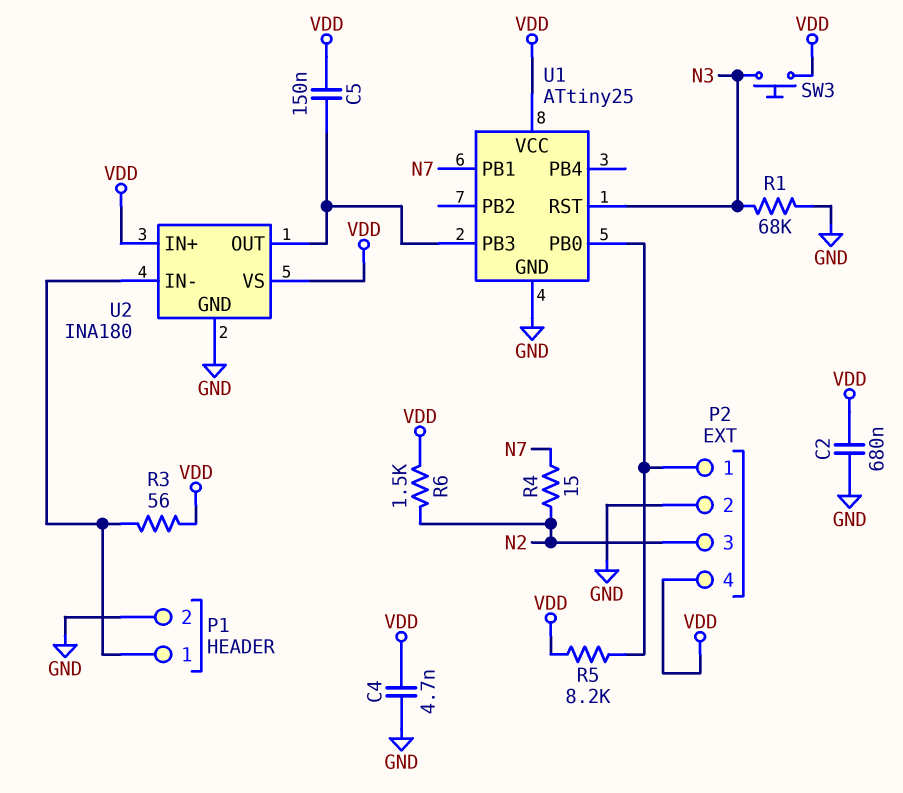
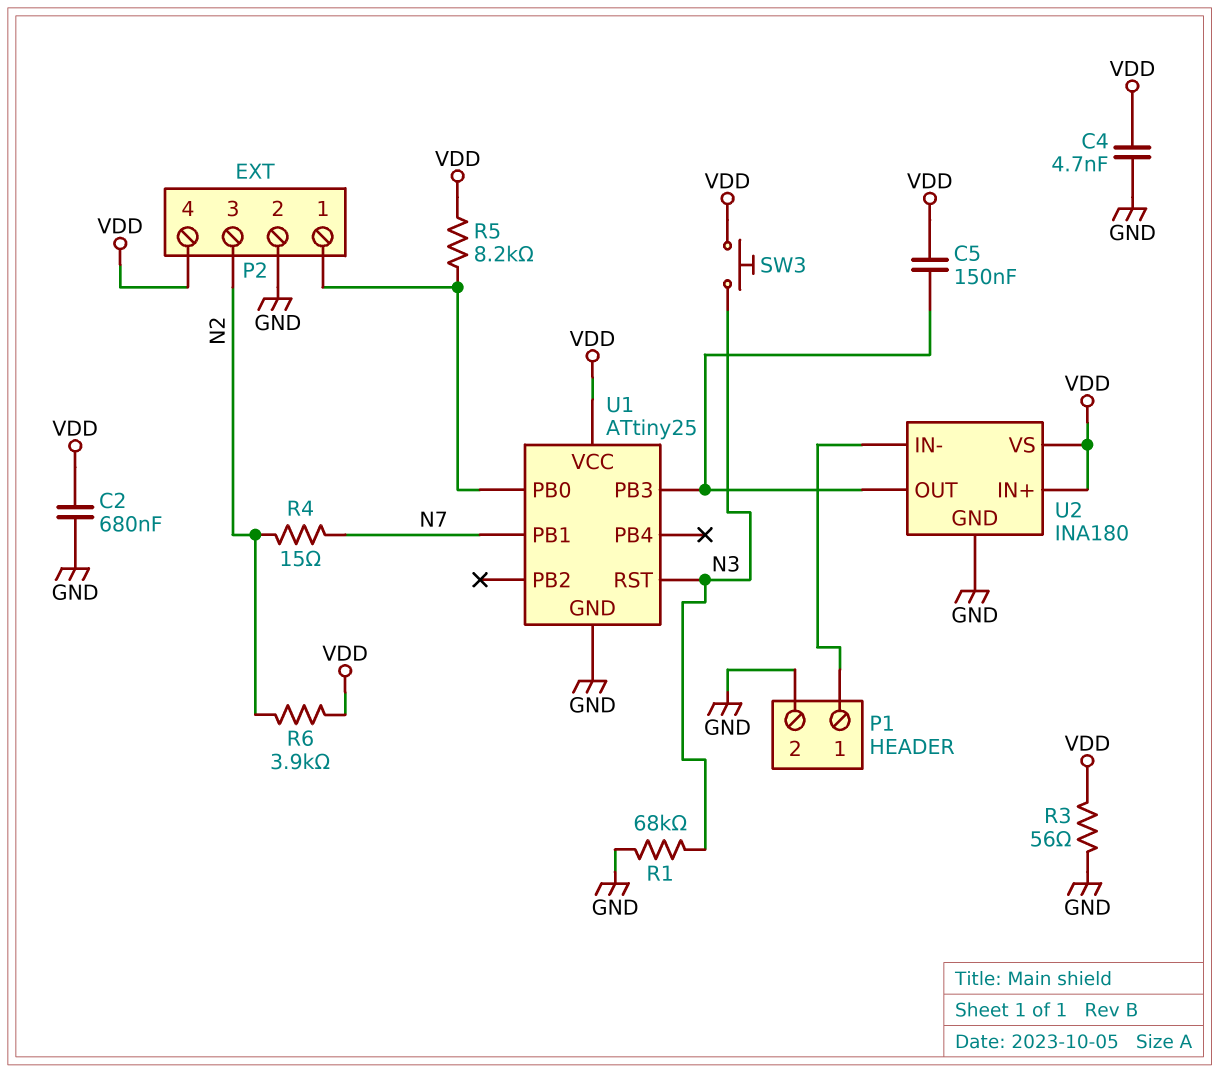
R3: 56 (P1/1, VDD) -> 56 (GND, VDD)
R6: 1.5k (N2, VDD) -> 3.9k (N2, VDD)

